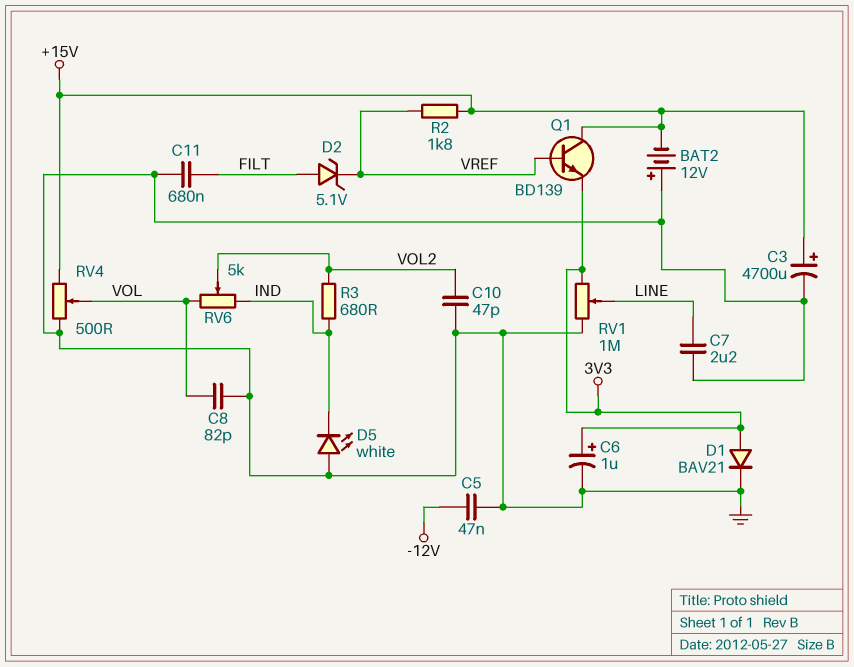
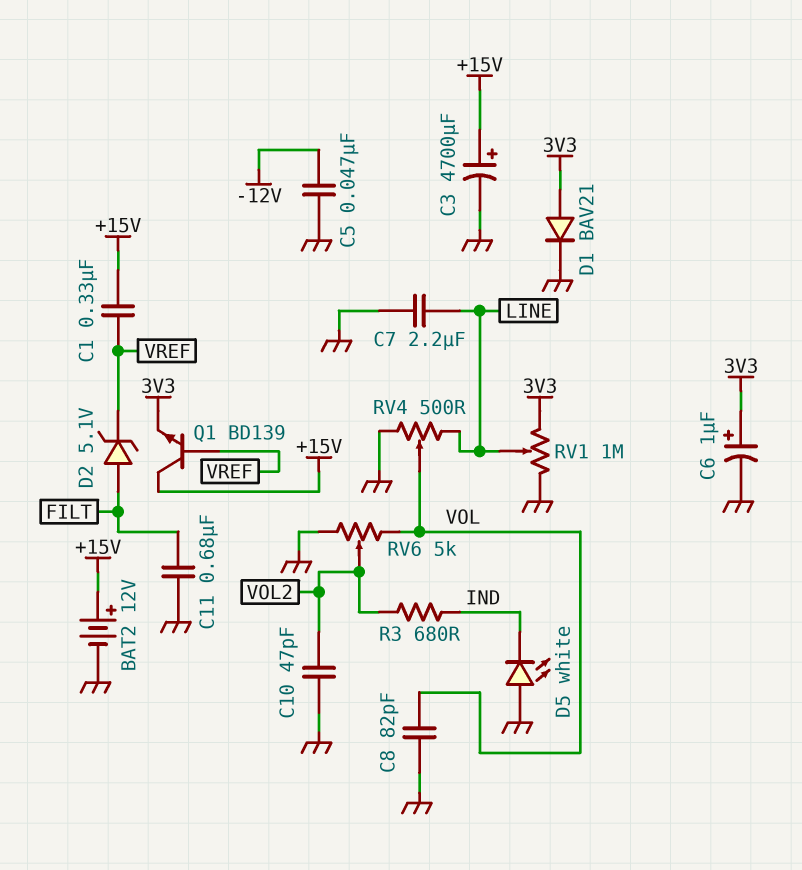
BAT2: 12V (plus GND, minus +15V) -> 12V (plus +15V, minus GND)
C1: none -> 330nF (+15V, VREF)
R2: 1.8k (+15V, VREF) -> none
RV4: 500 (+15V, GND, wiper VOL) -> 500 (GND, LINE, wiper VOL)
RV6: 5k (IND, VOL, wiper VOL2) -> 5k (GND, VOL, wiper VOL2)

